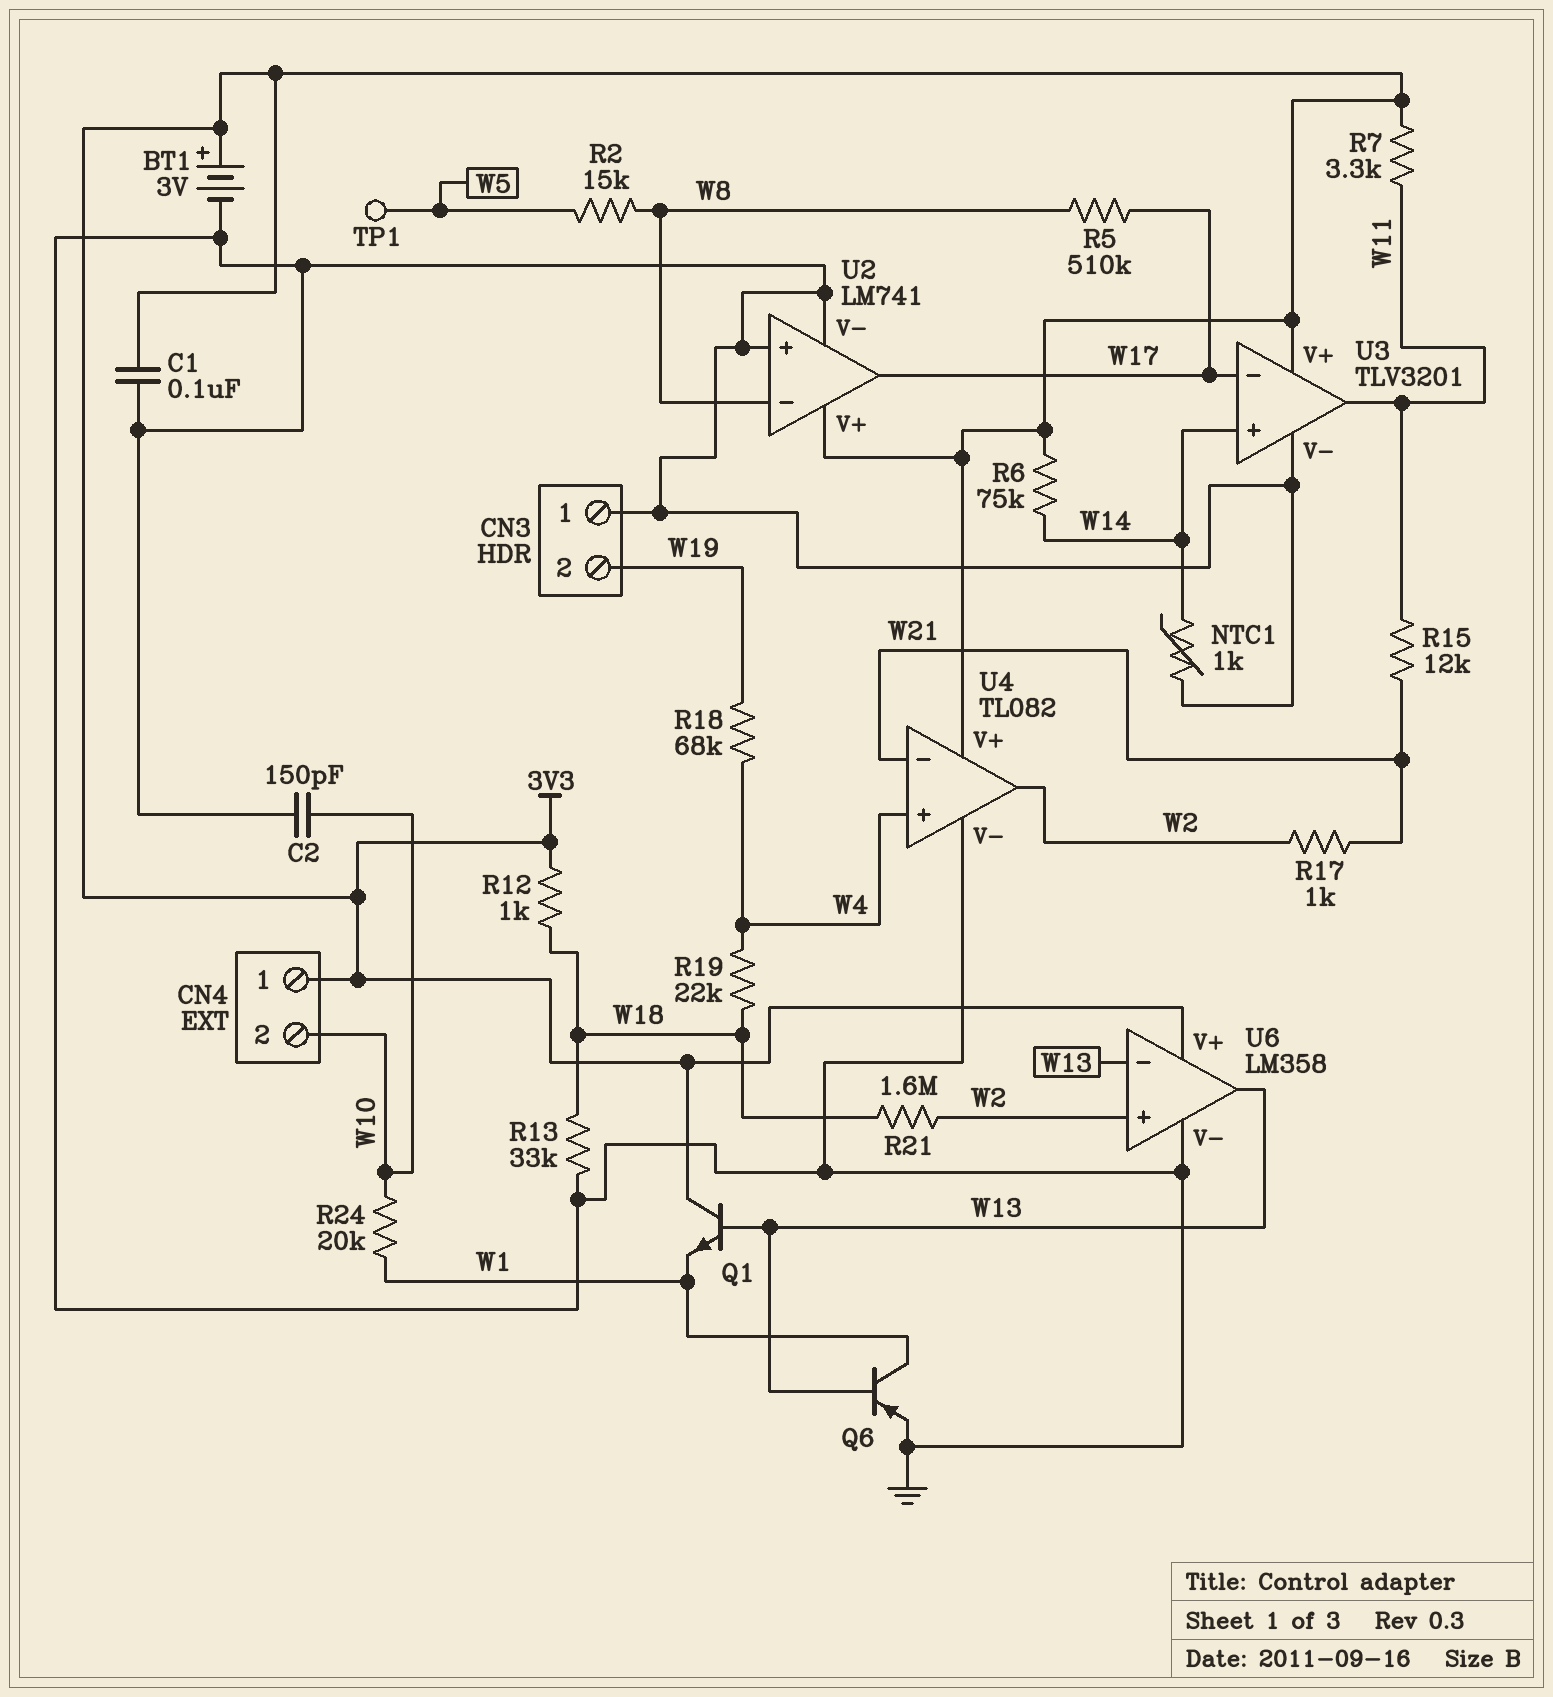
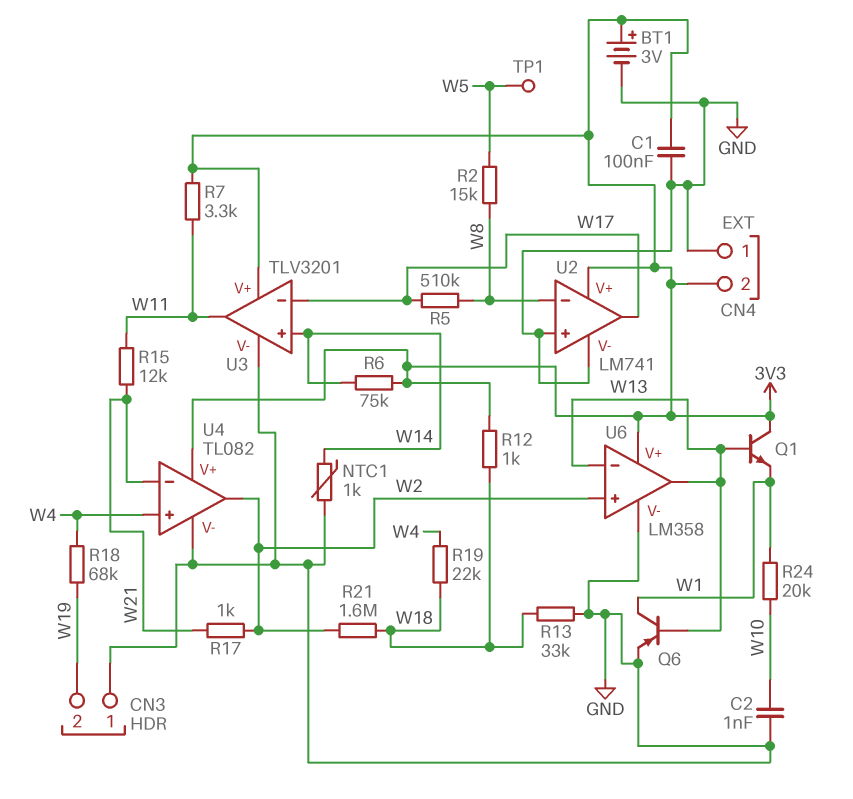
C2: 150pF (GND, W10) -> 1nF (GND, W10)
CN4 pin 1: 3V3 -> GND
CN4 pin 2: W10 -> 3V3

